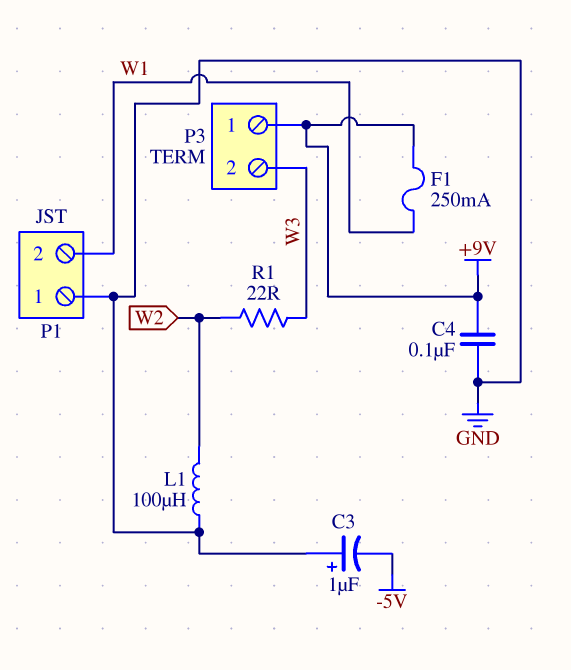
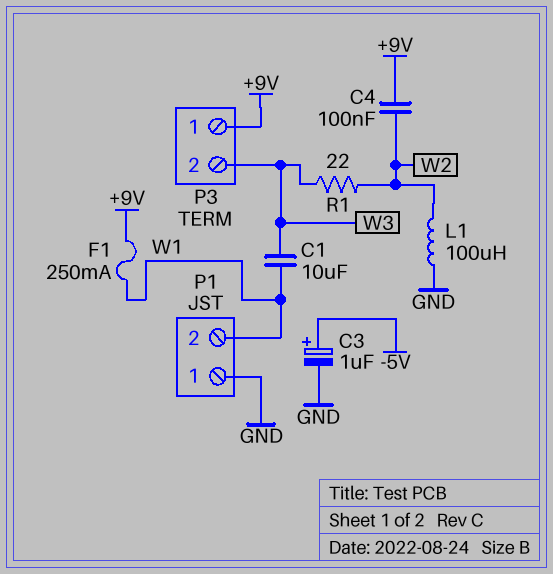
C1: none -> 10uF (W1, W3)
C3: 1uF (plus GND, minus -5V) -> 1uF (plus -5V, minus GND)
C4: 100nF (+9V, GND) -> 100nF (+9V, W2)

